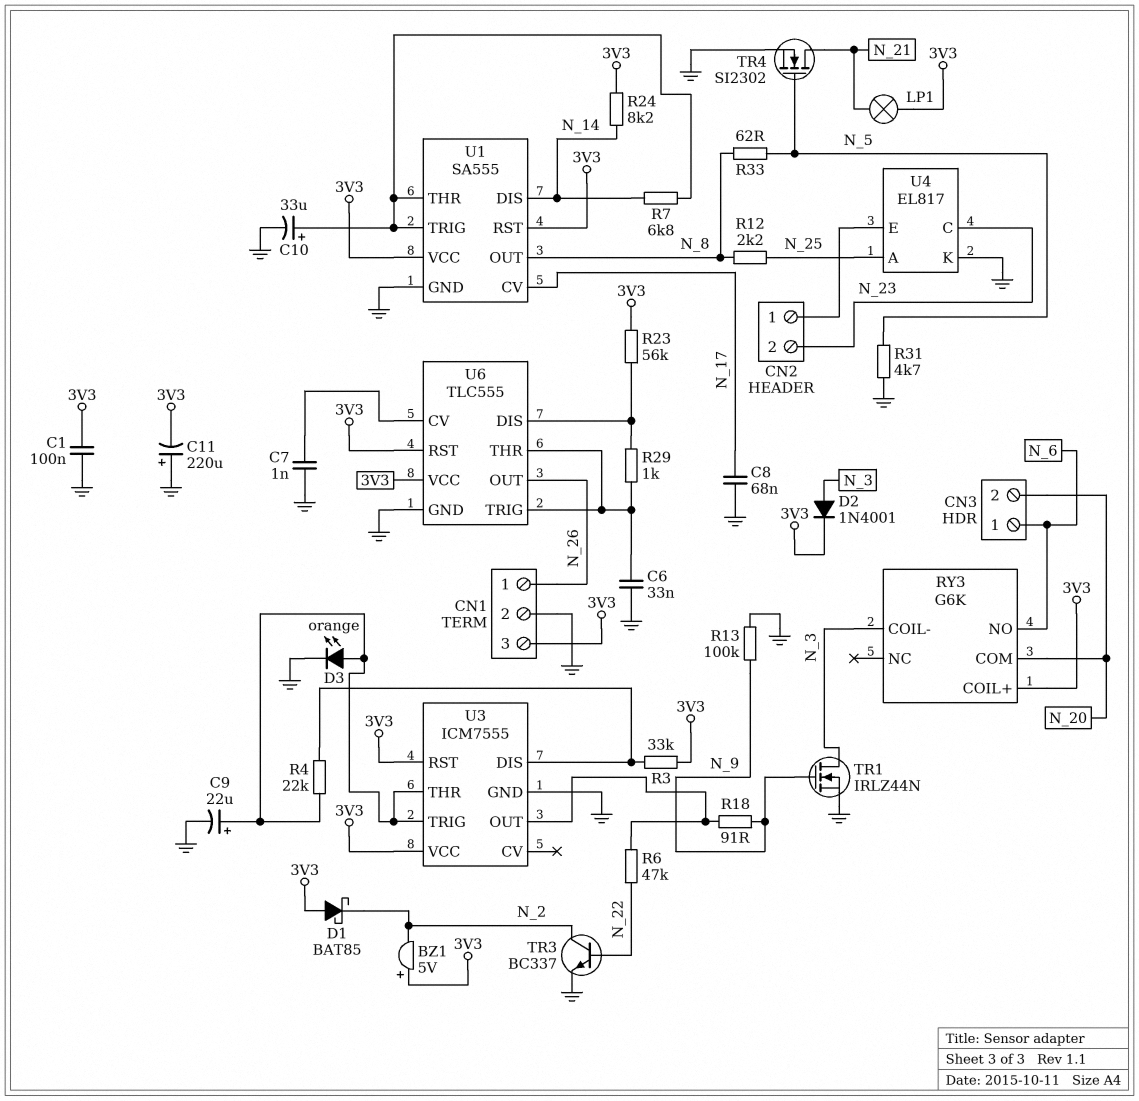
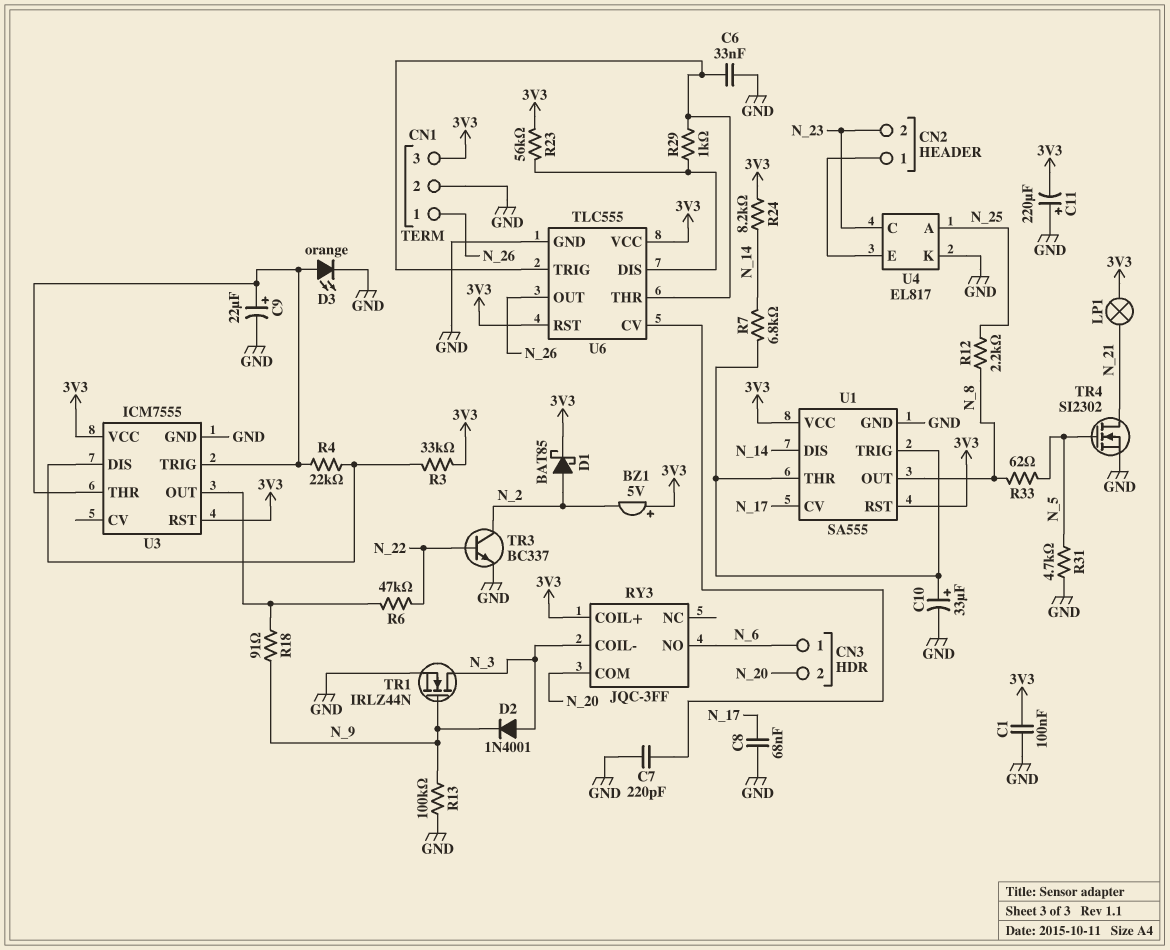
C7: 1nF (GND, U6/CV) -> 220pF (GND, U6/CV)
D1: schottky BAT85 (A 3V3, K N_2) -> schottky BAT85 (A N_2, K 3V3)
D2: diode 1N4001 (A N_3, K 3V3) -> diode 1N4001 (A N_3, K N_9)
RY3: G6K -> JQC-3FF

